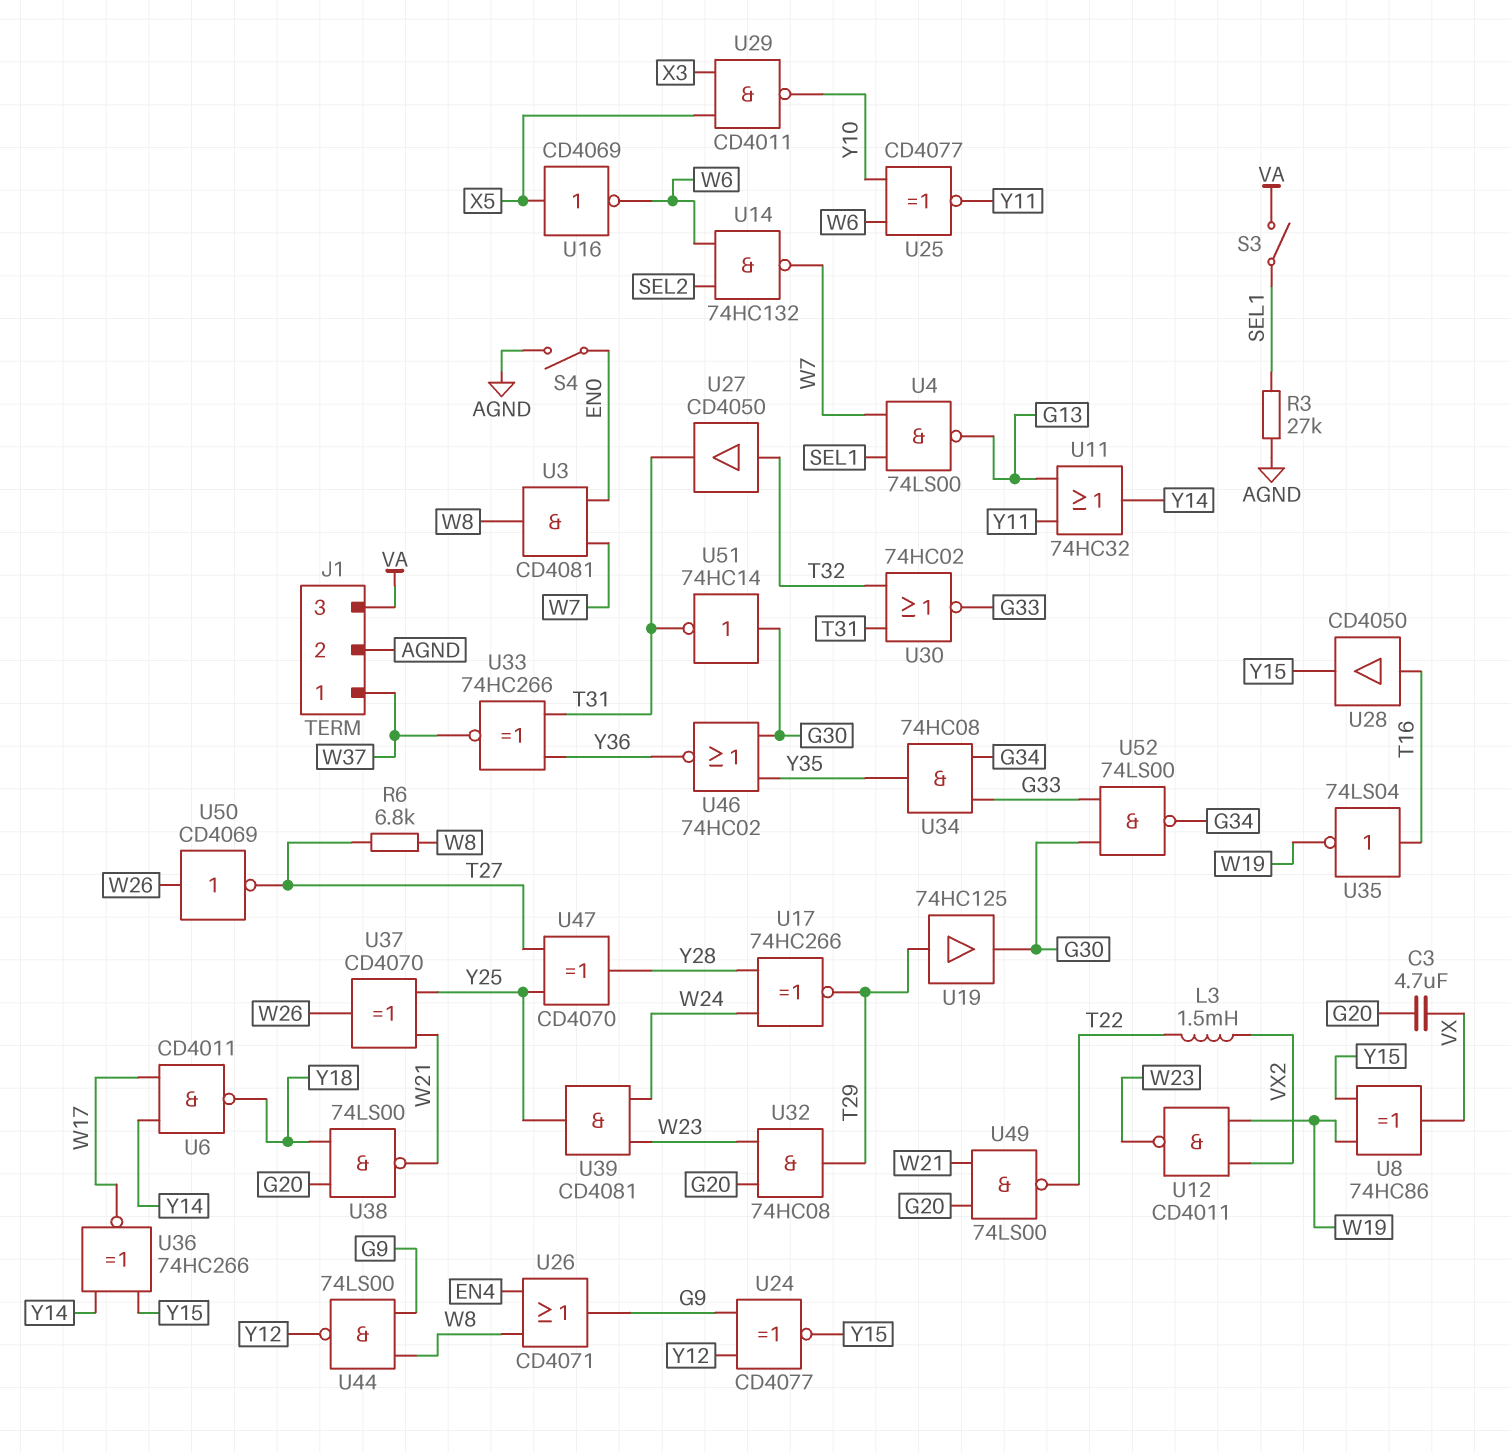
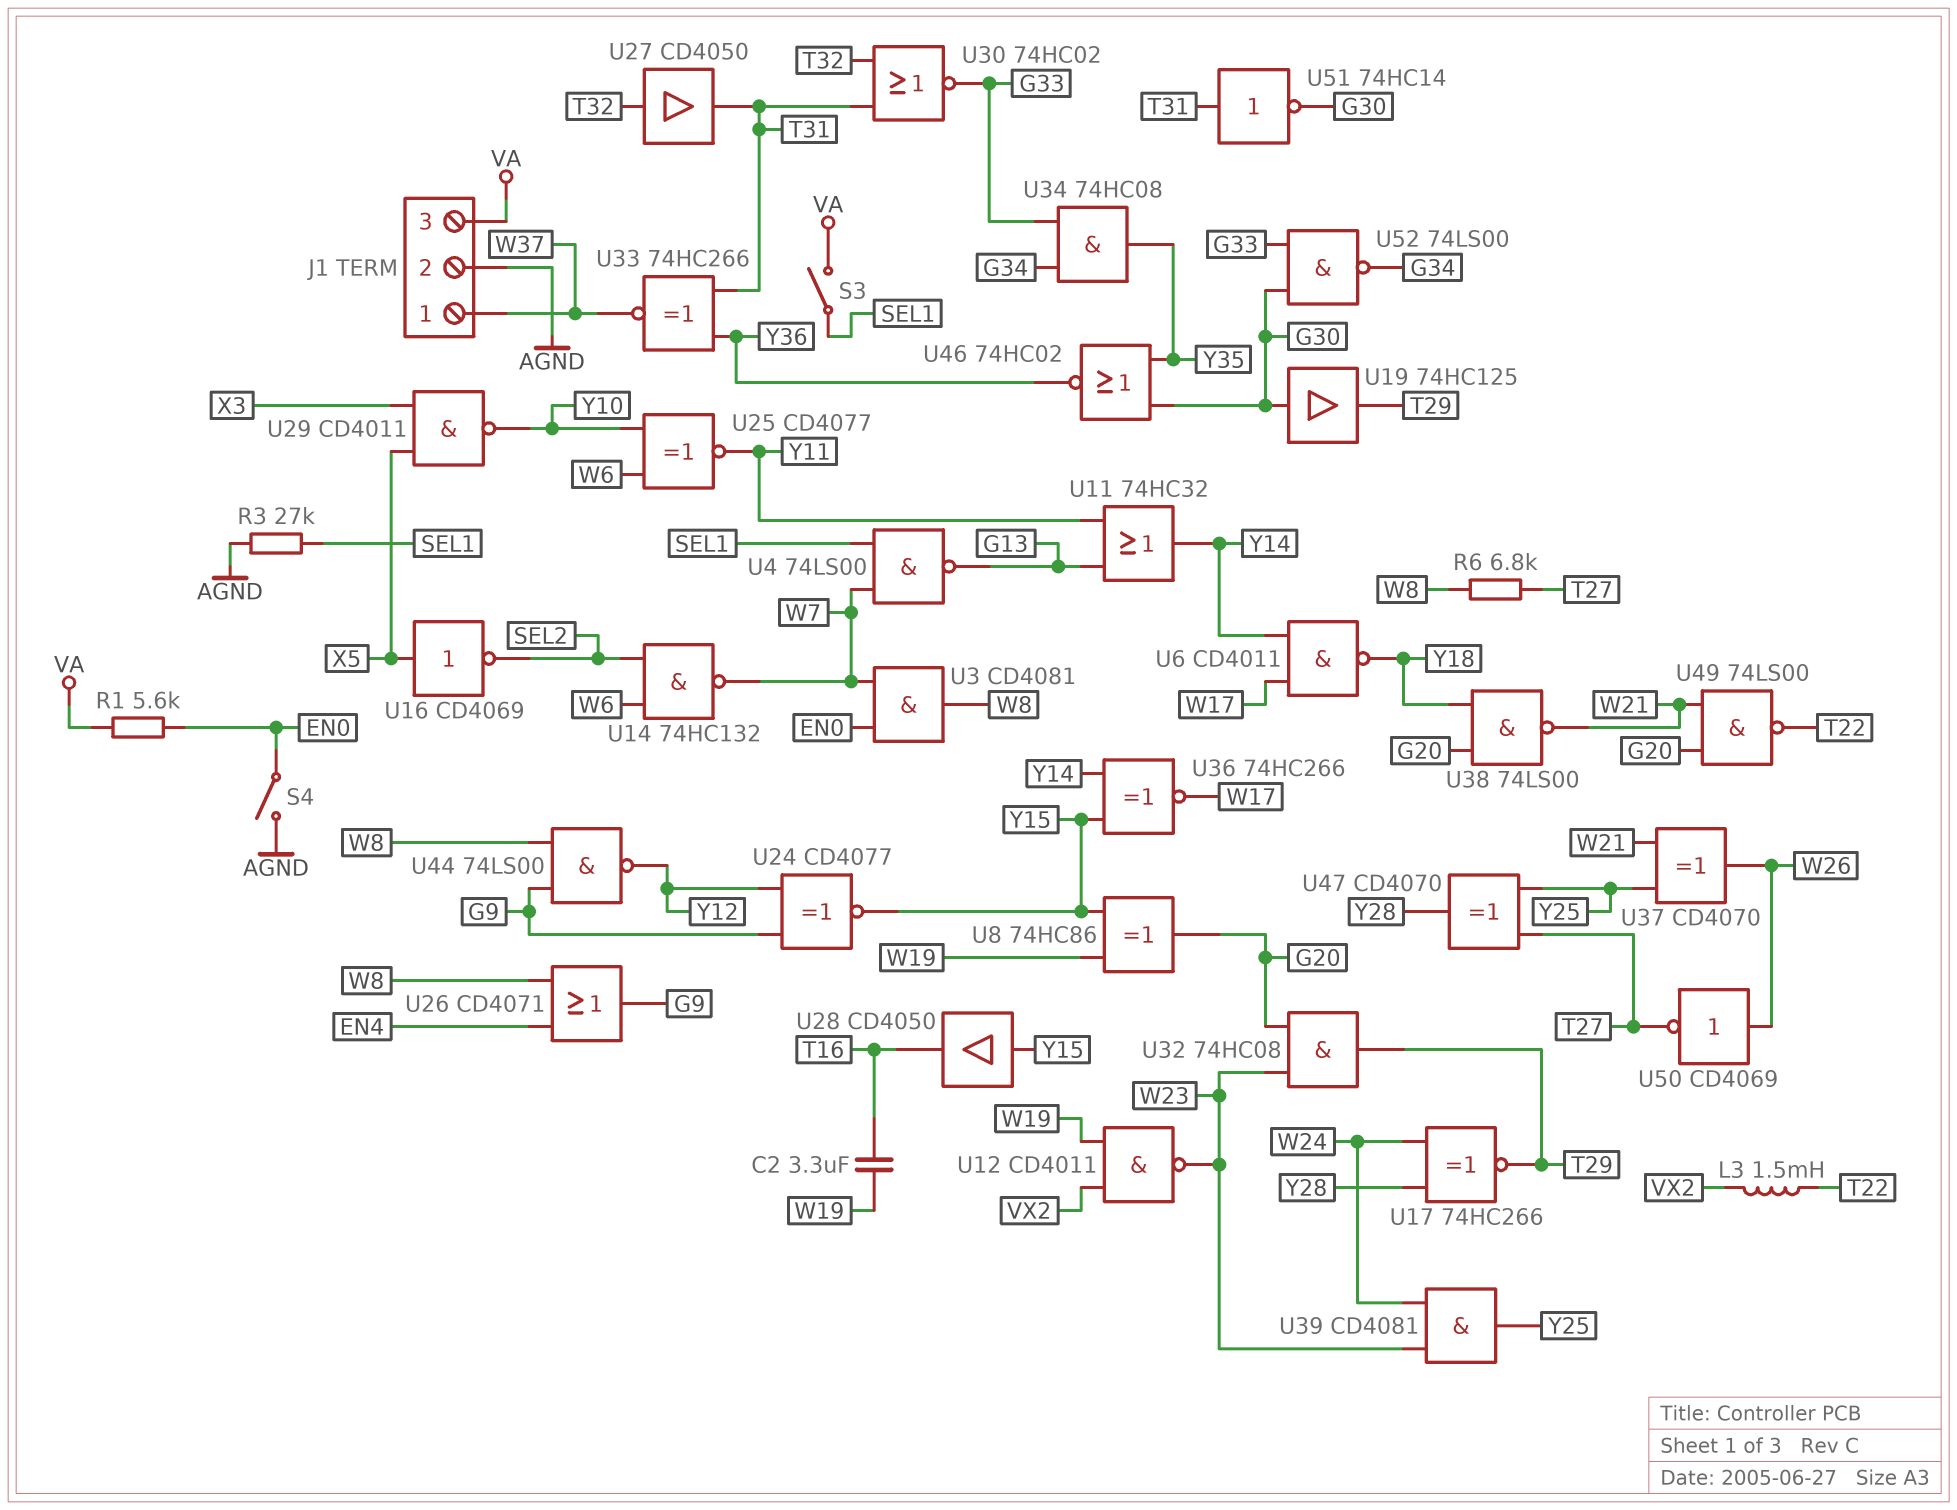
C2: none -> 3.3uF (T16, W19)
C3: 4.7uF (G20, VX) -> none
R1: none -> 5.6k (EN0, VA)
U8: XOR 74HC86 (in W19, in Y15, out VX) -> XOR 74HC86 (in W19, in Y15, out G20)
U16: NOT CD4069 (in X5, out W6) -> NOT CD4069 (in X5, out SEL2)
U19: buffer 74HC125 (in T29, out G30) -> buffer 74HC125 (in G30, out T29)
U28: buffer CD4050 (in T16, out Y15) -> buffer CD4050 (in Y15, out T16)
U35: NOT 74LS04 (in T16, out W19) -> none
U51: NOT 74HC14 (in G30, out T31) -> NOT 74HC14 (in T31, out G30)

